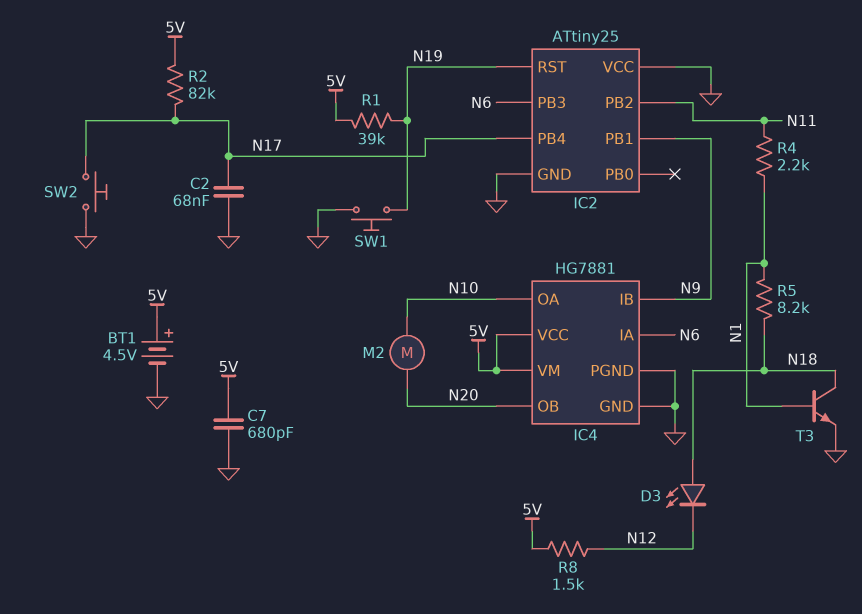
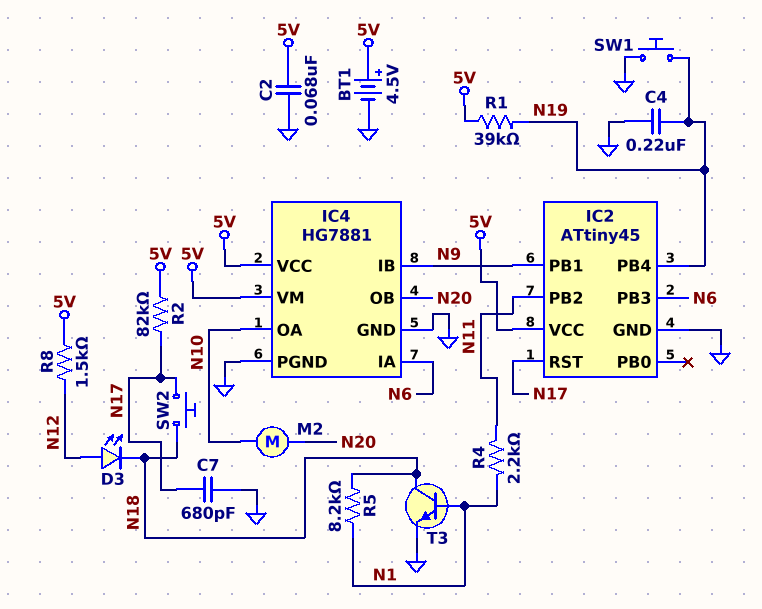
C2: 68nF (GND, N17) -> 68nF (5V, GND)
C4: none -> 220nF (GND, N19)
C7: 680pF (5V, GND) -> 680pF (GND, N17)
D3: LED (A N18, K N12) -> LED (A N12, K N18)
IC2: ATtiny25 -> ATtiny45
IC2 pin PB4: N17 -> N19
IC2 pin RST: N19 -> N17
IC2 pin VCC: GND -> 5V
SW2: button (GND, N17) -> button (N17, N18)

